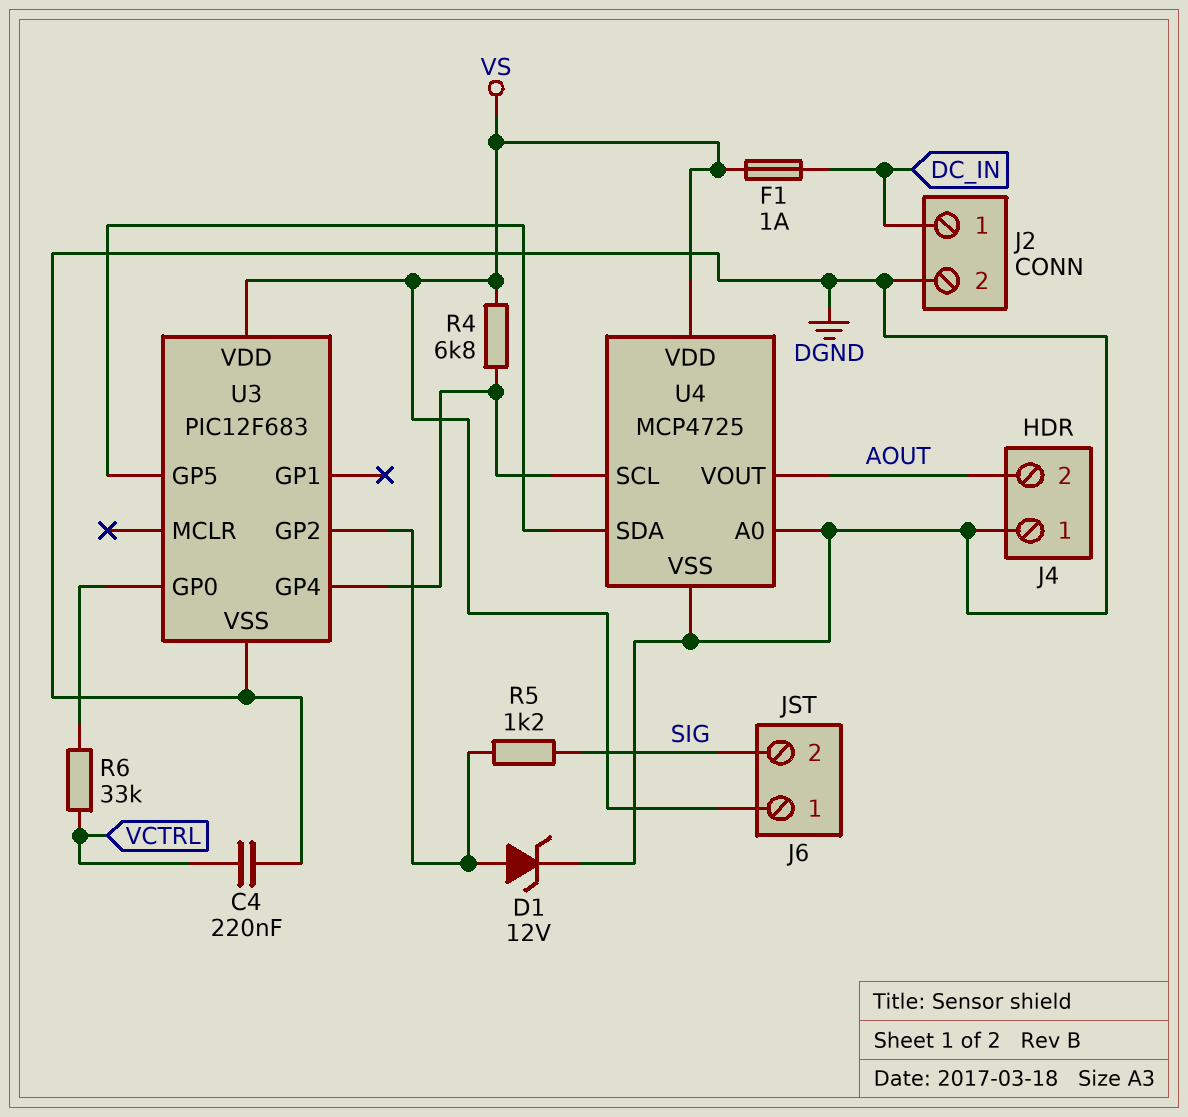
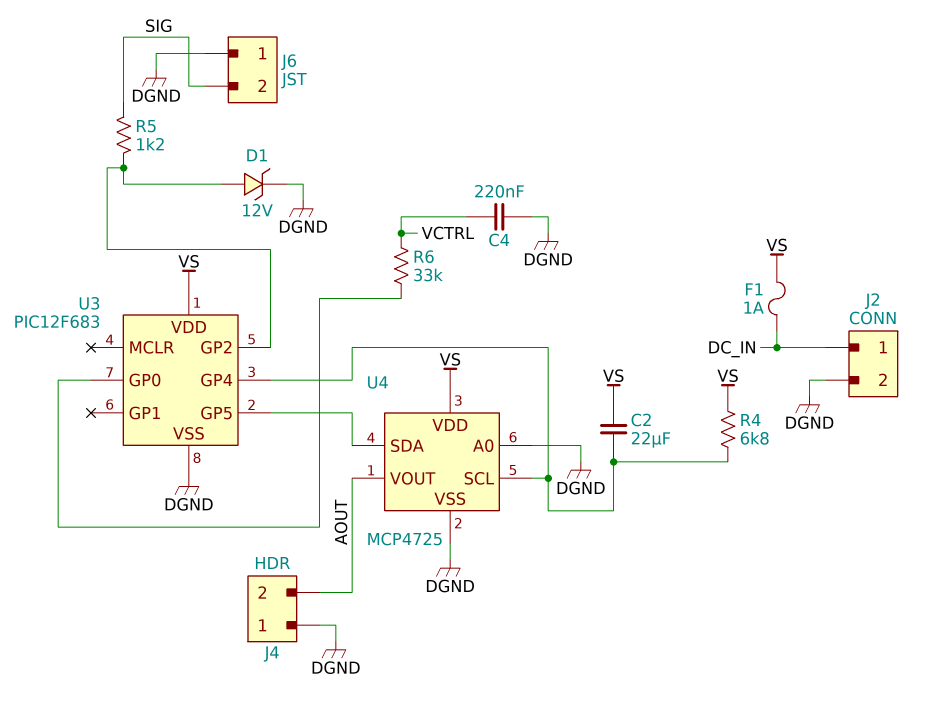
C2: none -> 22uF (U3/GP4, VS)
J6 pin 1: VS -> DGND

